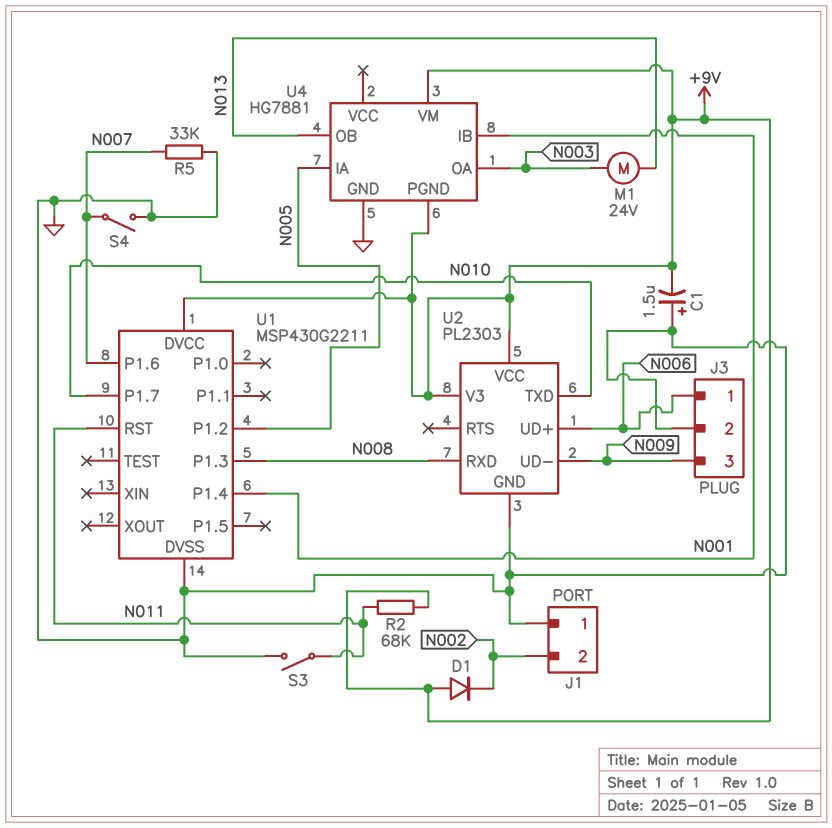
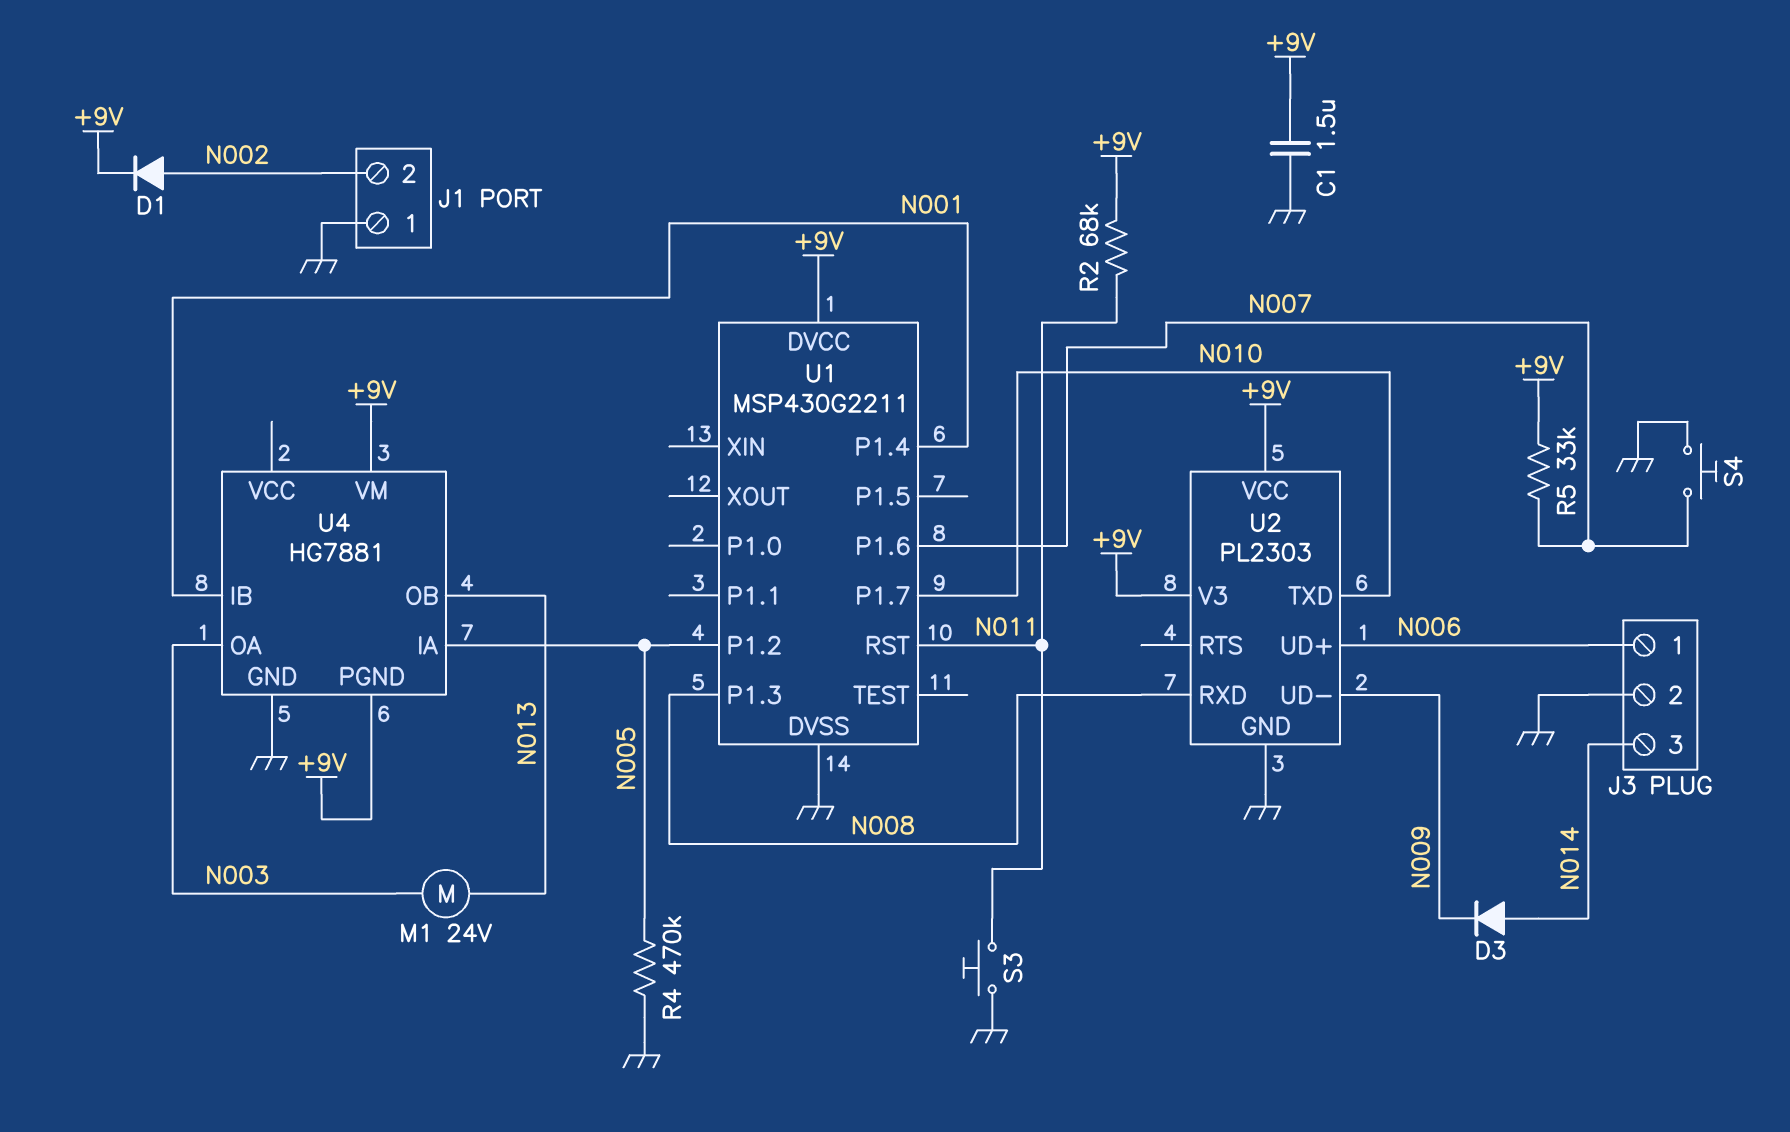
C1: 1.5uF (plus GND, minus +9V) -> 1.5uF (+9V, GND)
D1: diode (A +9V, K N002) -> diode (A N002, K +9V)
D3: none -> diode (A N014, K N009)
J3 pin 3: N009 -> N014
R4: none -> 470k (GND, N005)
R5: 33k (GND, N007) -> 33k (+9V, N007)
S3: switch (GND, N011) -> button (GND, N011)
S4: switch (GND, N007) -> button (GND, N007)

